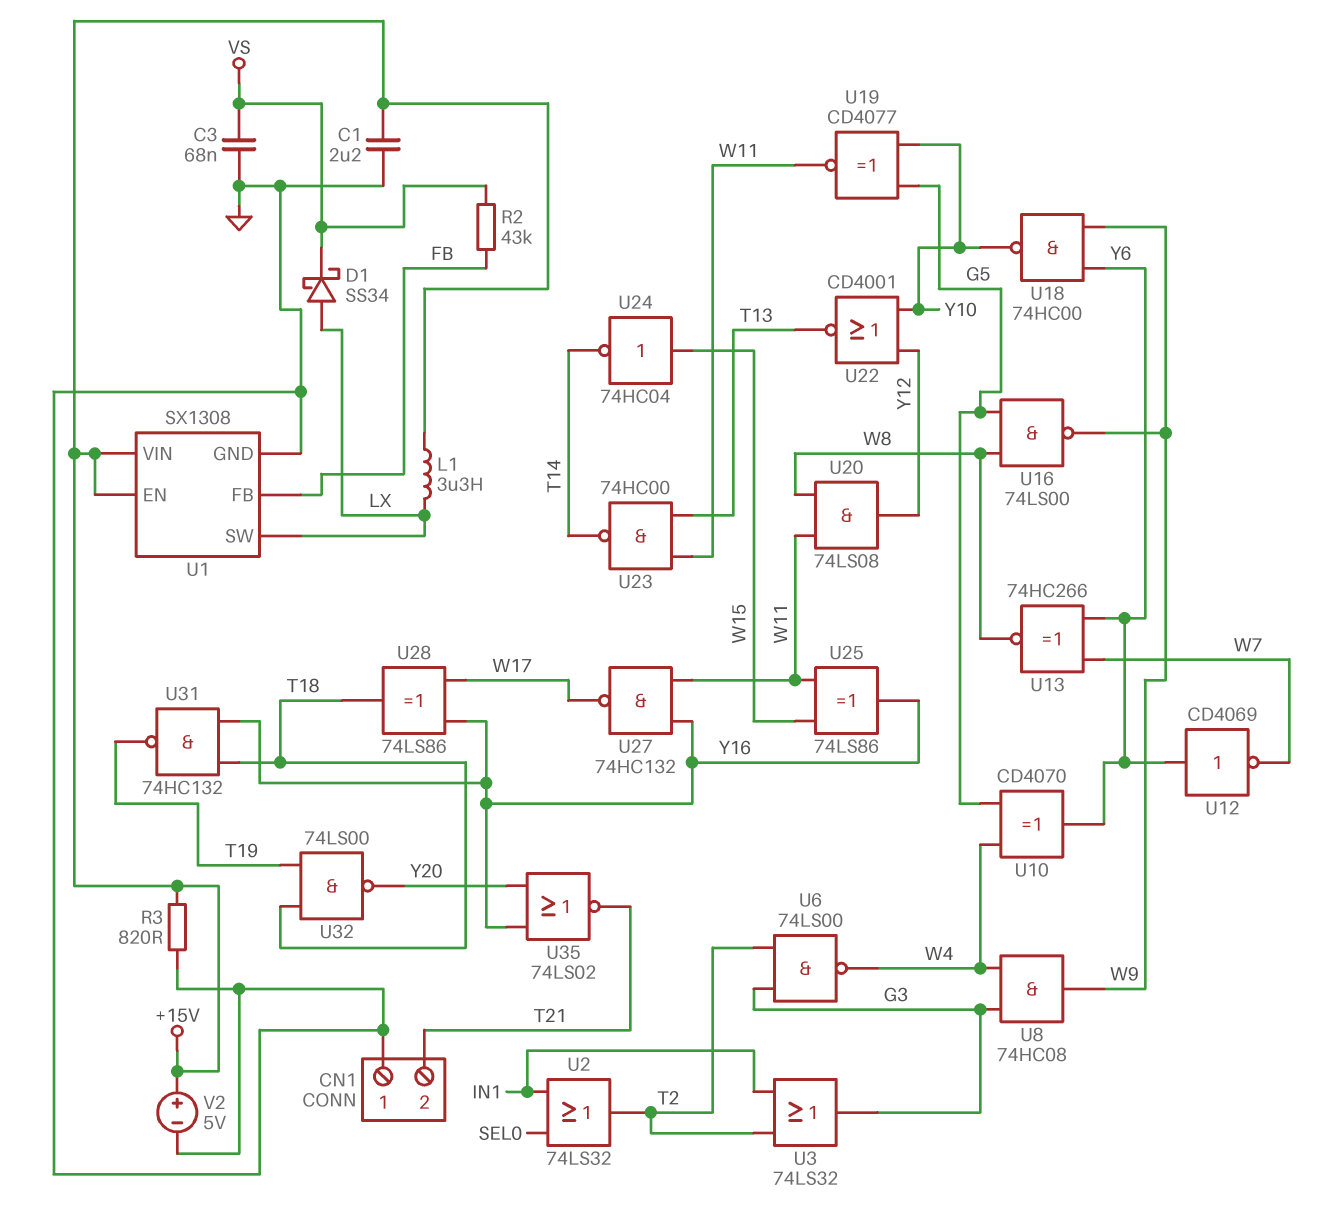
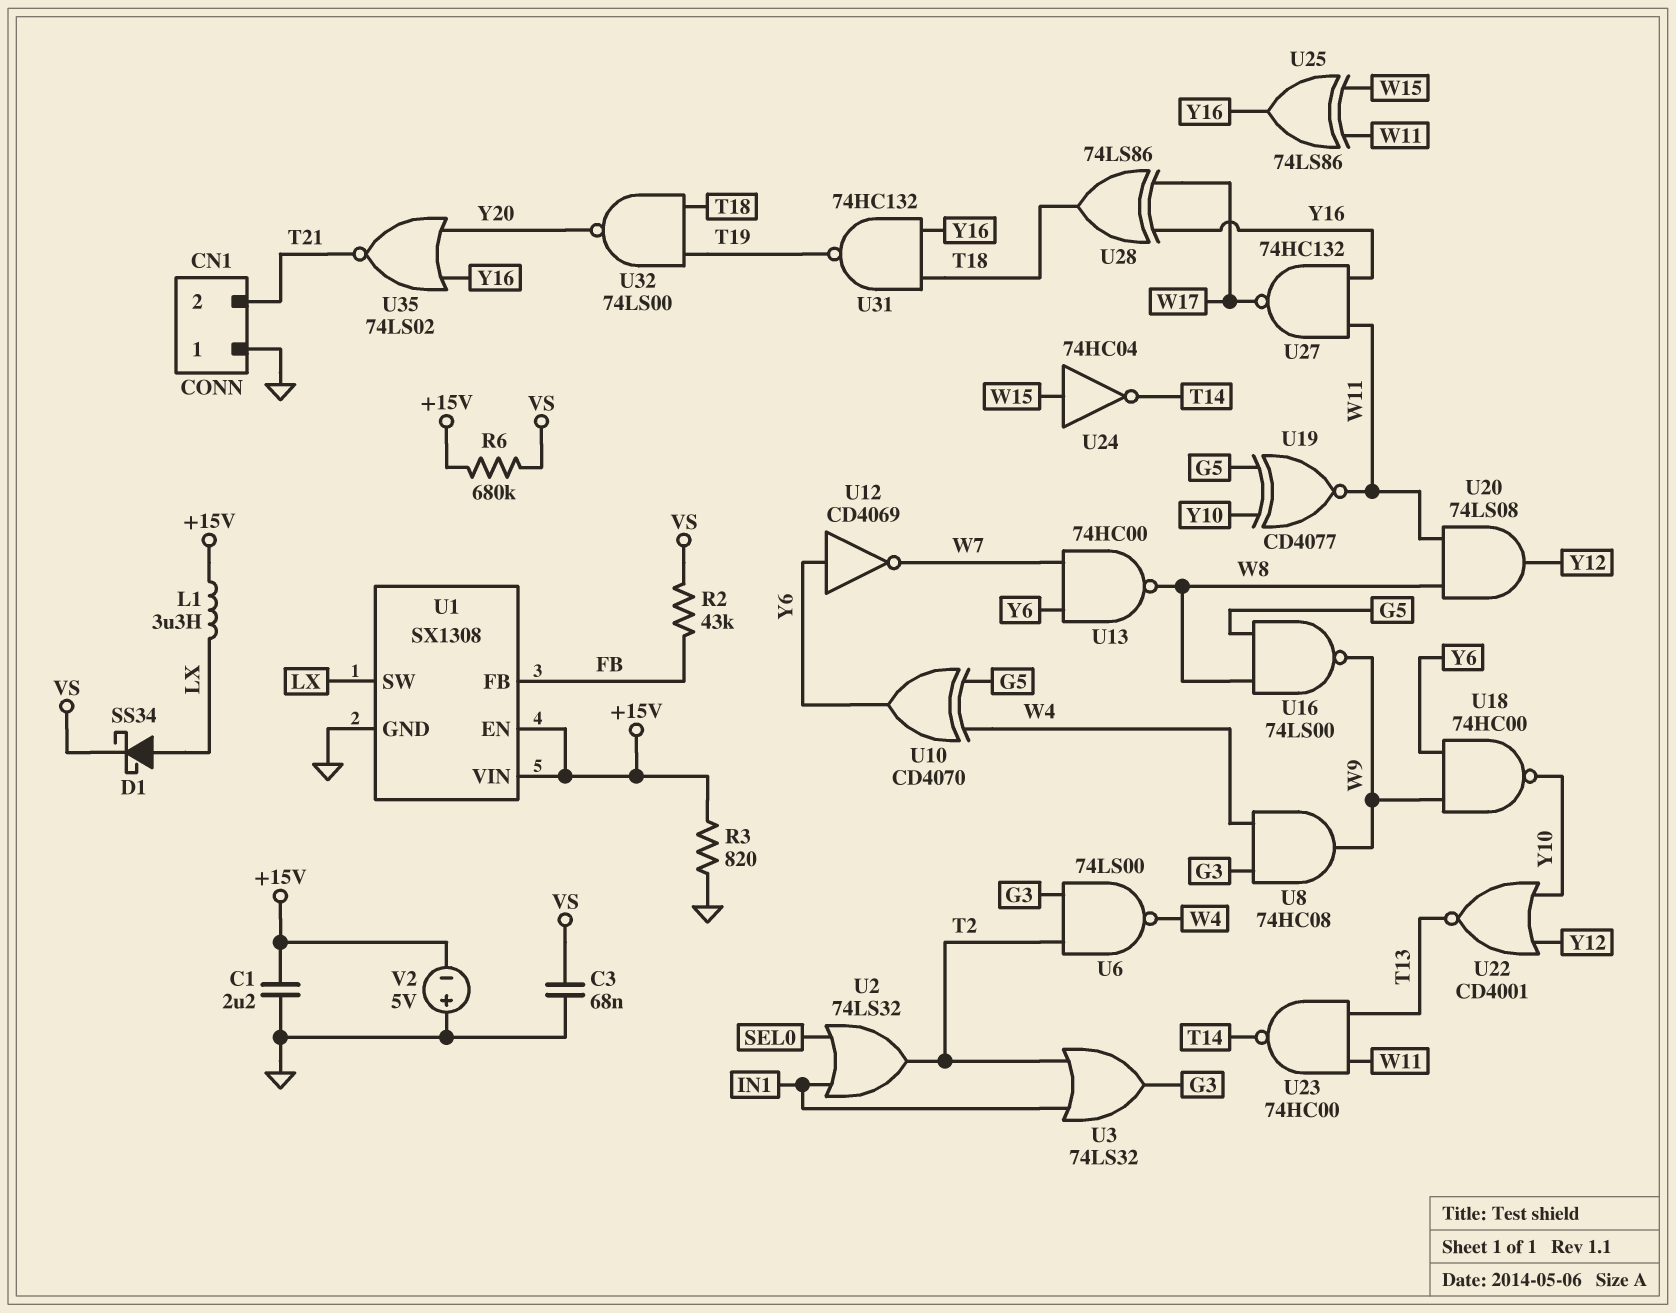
R6: none -> 680k (+15V, VS)
U13: XNOR 74HC266 (in W7, in Y6, out W8) -> NAND 74HC00 (in W7, in Y6, out W8)
V2: 5V (plus +15V, minus GND) -> 5V (plus GND, minus +15V)

